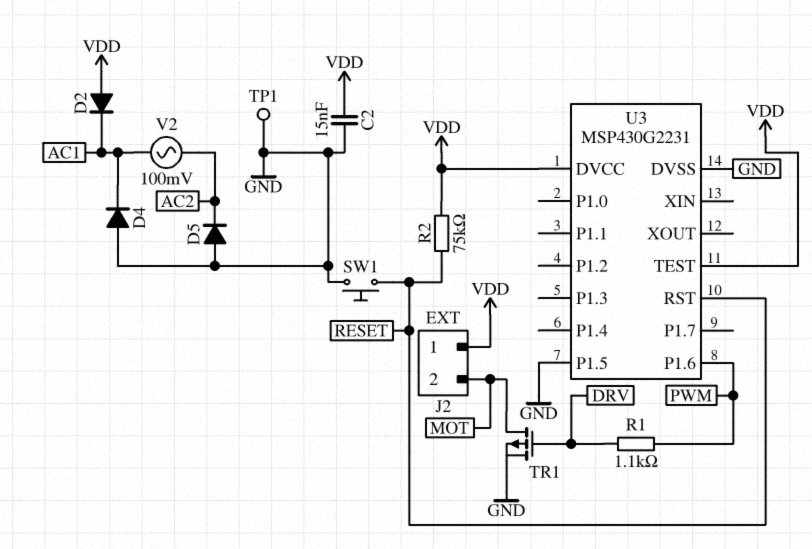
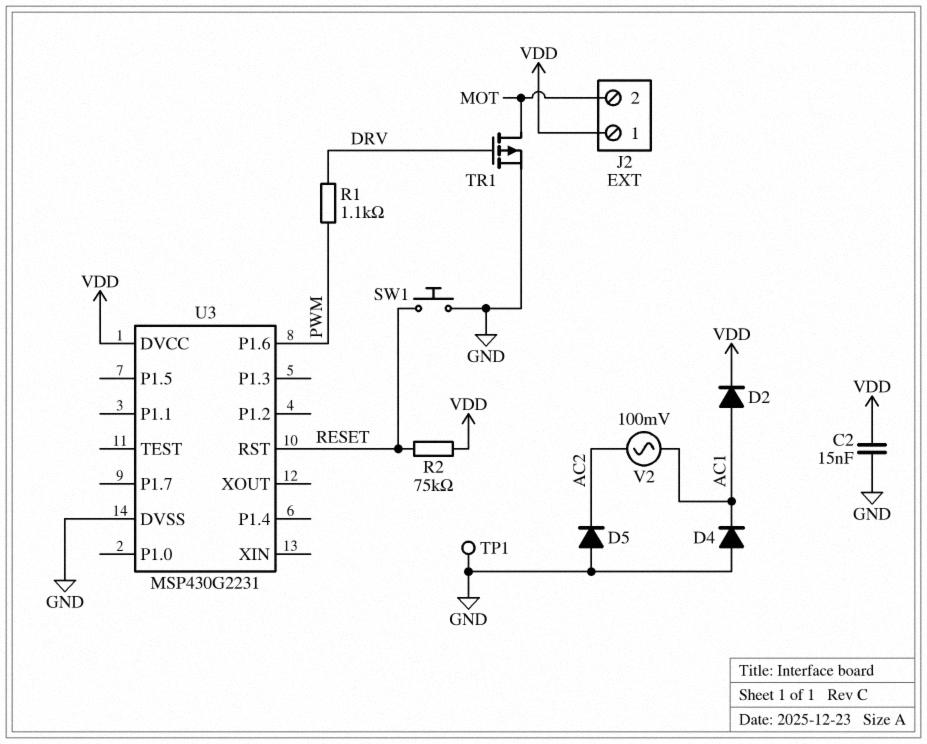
D2: diode (A VDD, K AC1) -> diode (A AC1, K VDD)
U3 pin P1.5: GND -> none
U3 pin TEST: VDD -> none

